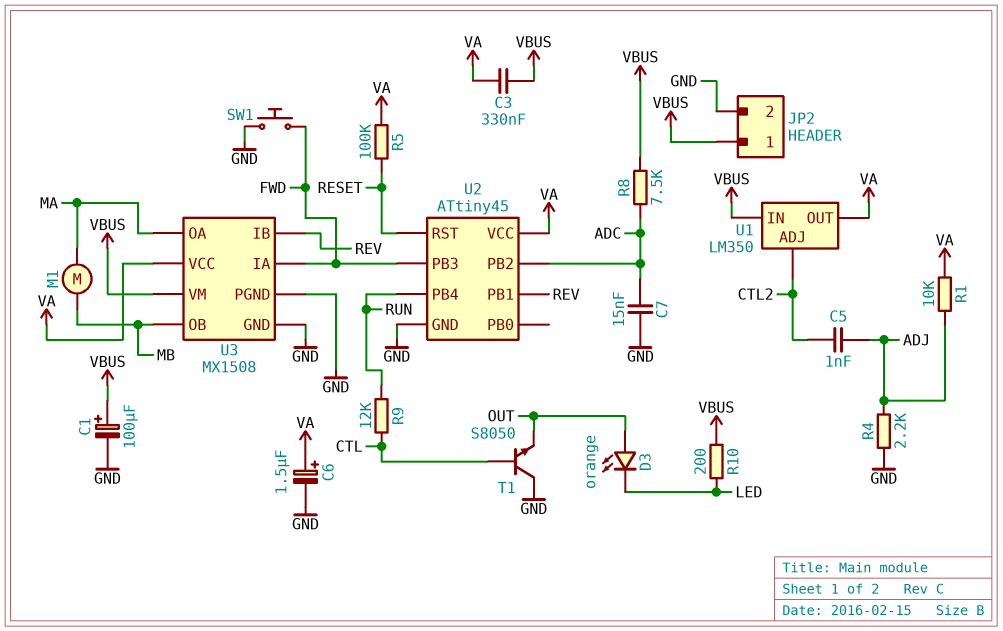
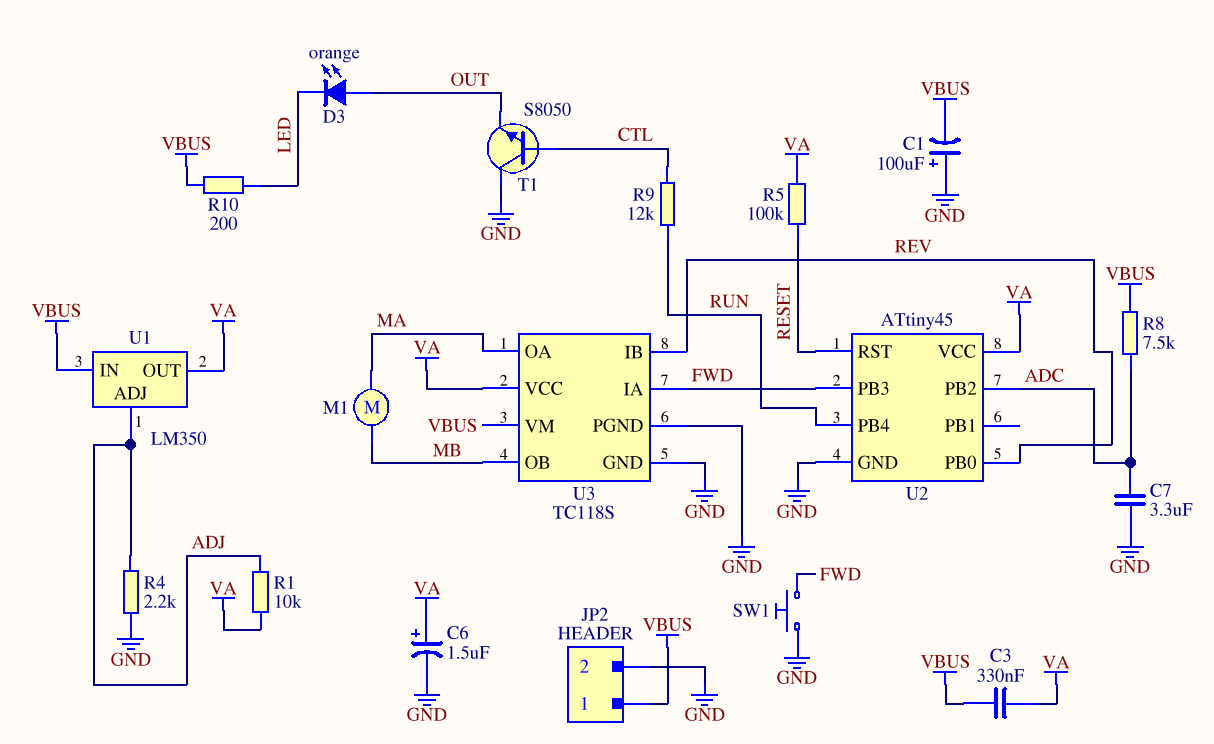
C1: 100uF (plus VBUS, minus GND) -> 100uF (plus GND, minus VBUS)
C5: 1nF (ADJ, CTL2) -> none
C7: 15nF (ADC, GND) -> 3.3uF (ADC, GND)
U1 pin ADJ: CTL2 -> ADJ
U2 pin PB0: none -> REV
U2 pin PB1: REV -> none
U3: MX1508 -> TC118S

